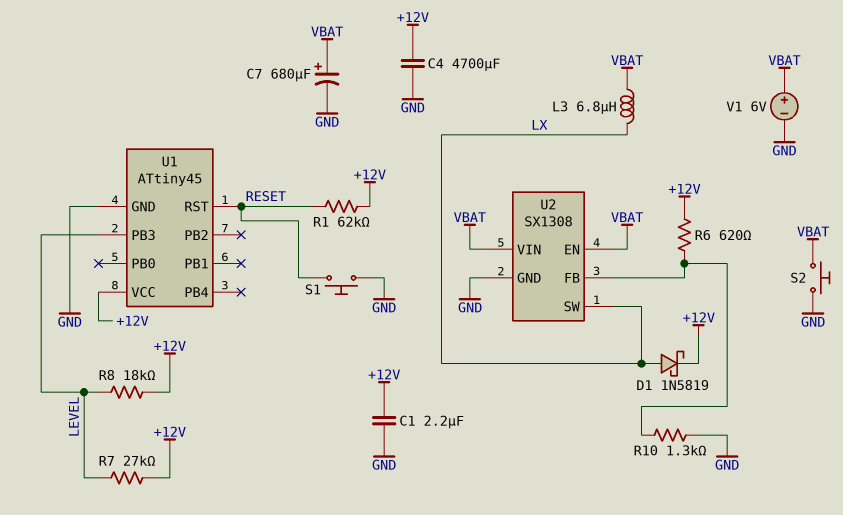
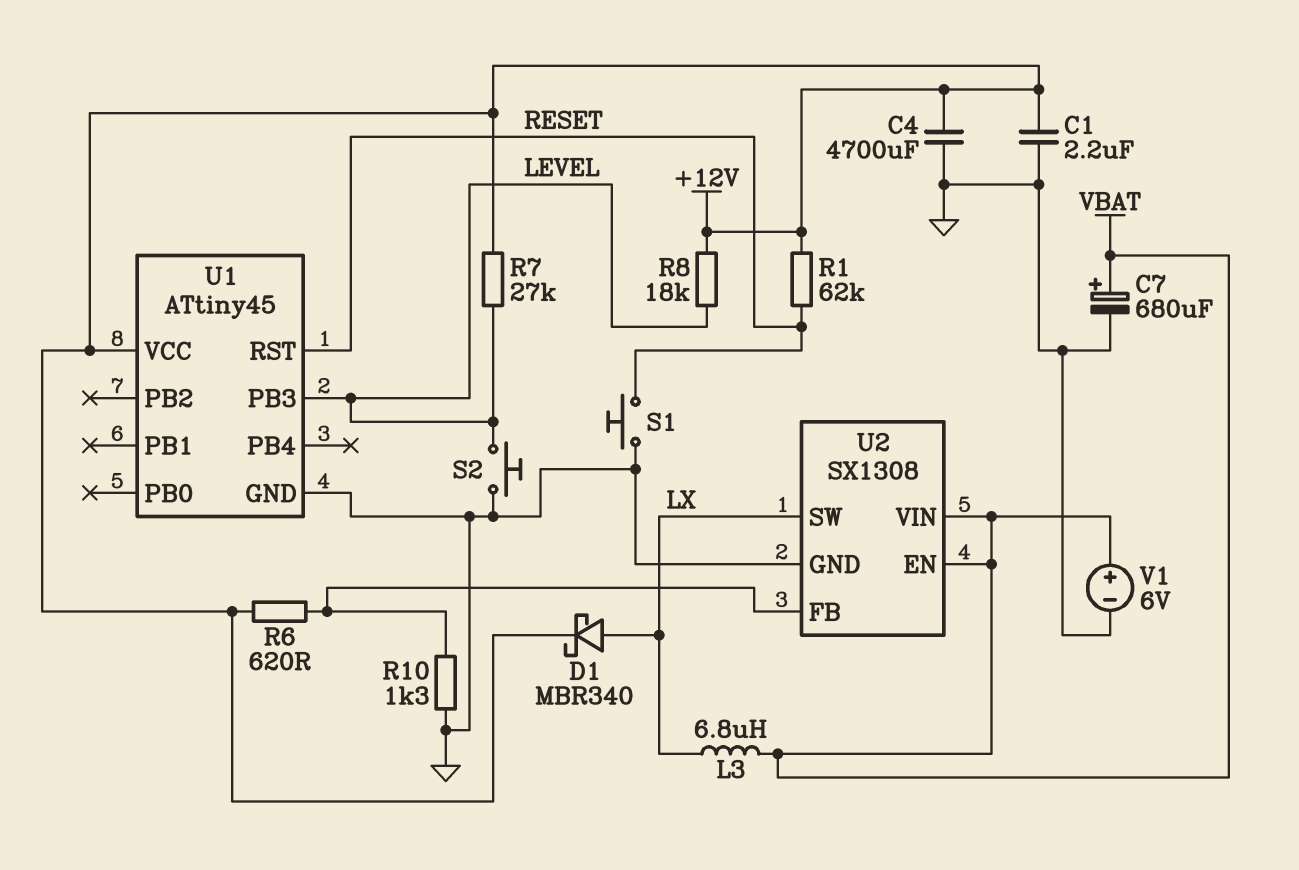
D1: schottky 1N5819 (A LX, K +12V) -> schottky MBR340 (A LX, K +12V)
S2: button (GND, VBAT) -> button (GND, LEVEL)

